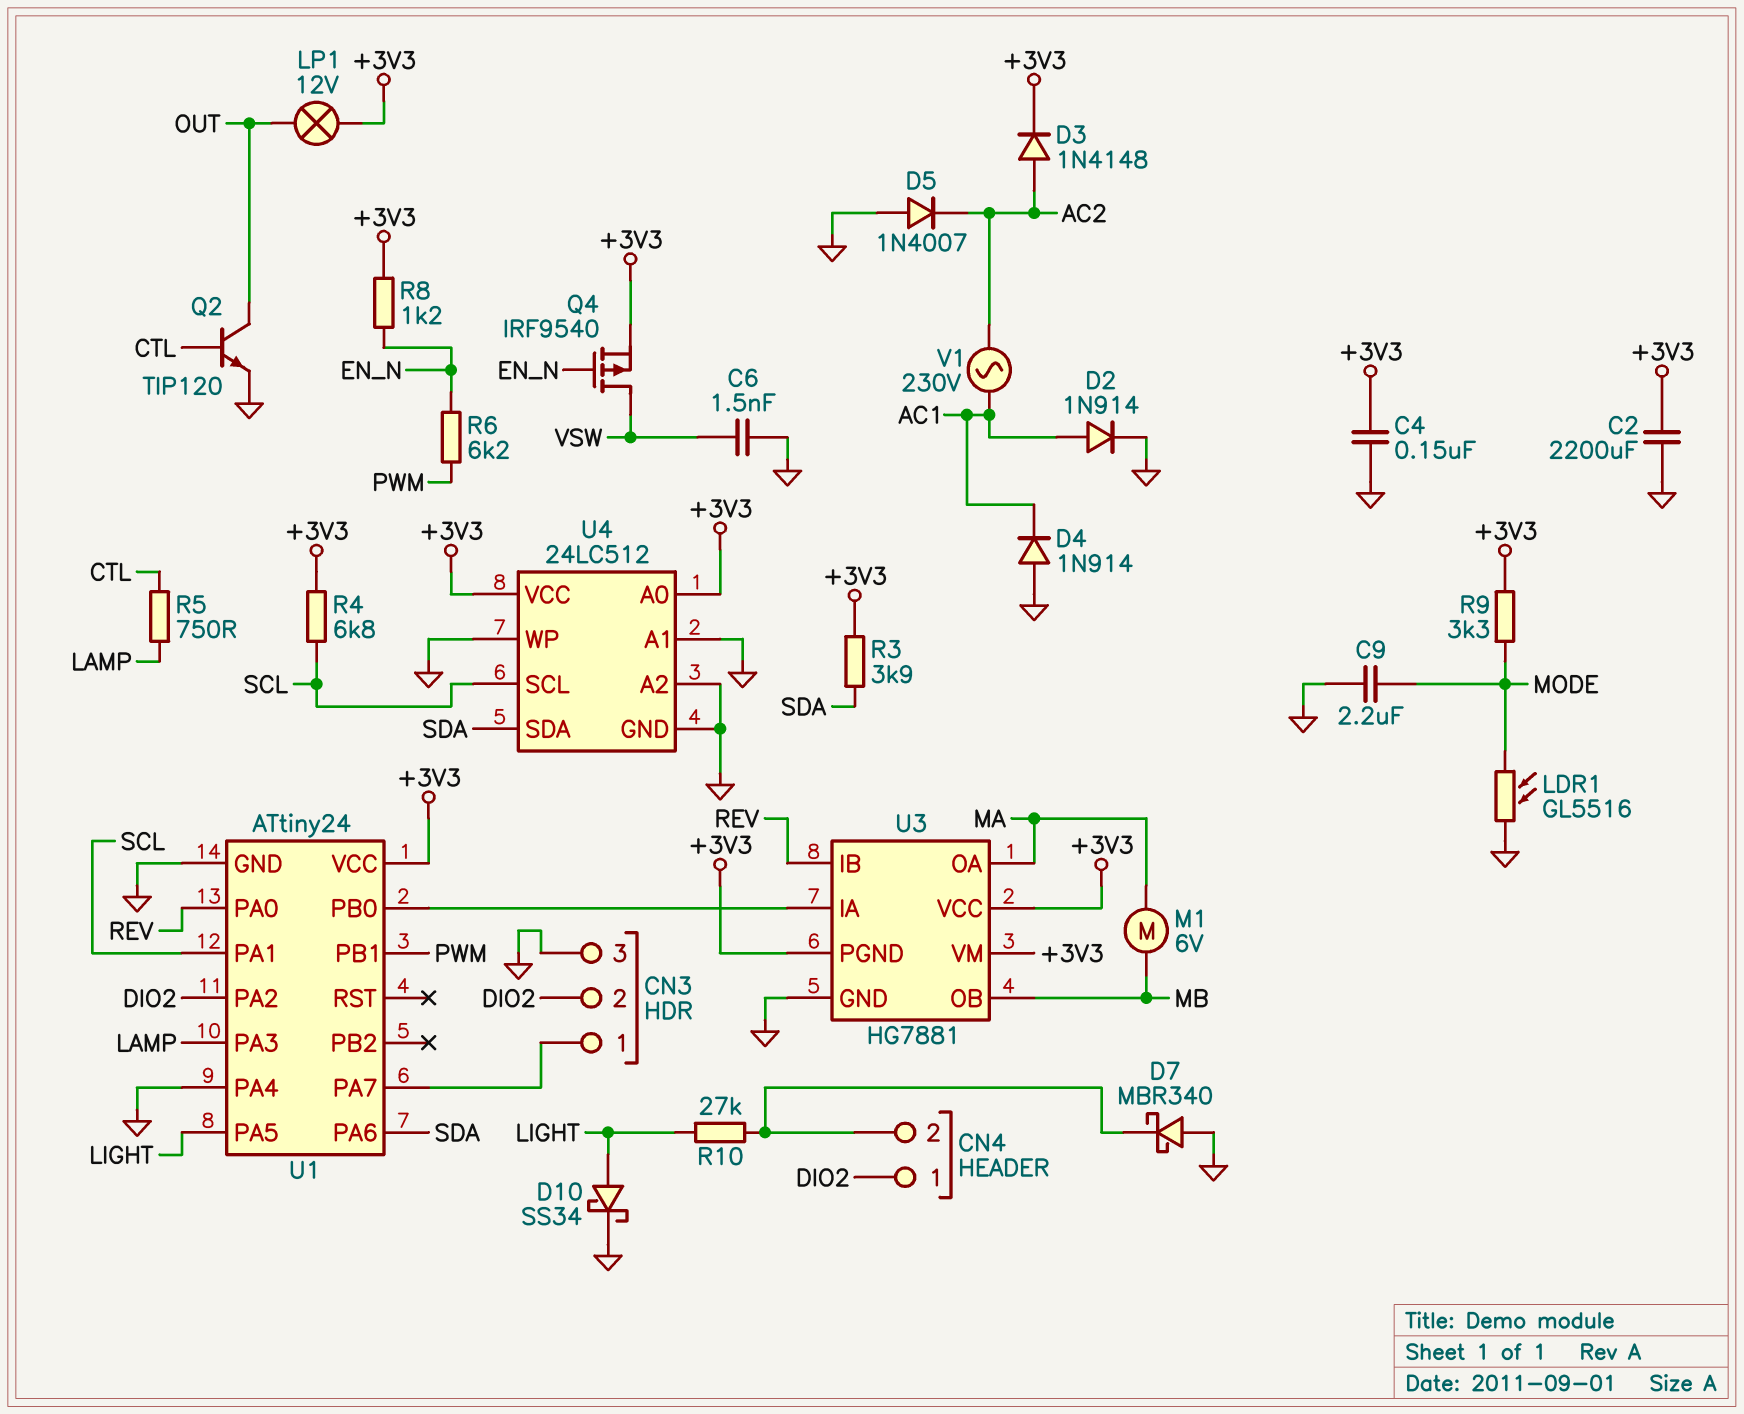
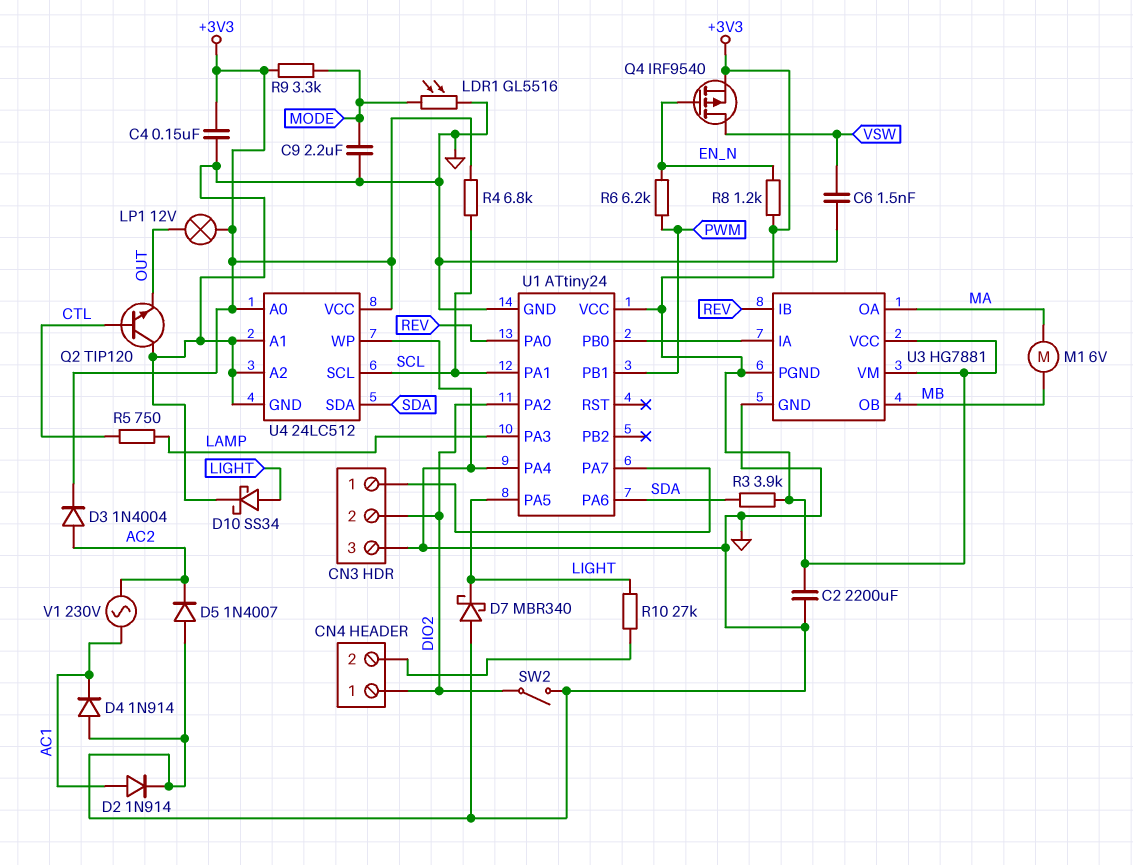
D3: diode 1N4148 (A AC2, K +3V3) -> diode 1N4004 (A AC2, K +3V3)
D7: schottky MBR340 (A GND, K CN4/2) -> schottky MBR340 (A GND, K LIGHT)
Q2: NPN TIP120 (B CTL, C OUT, E GND) -> NPN TIP120 (B CTL, C GND, E OUT)
SW2: none -> switch (DIO2, GND)

